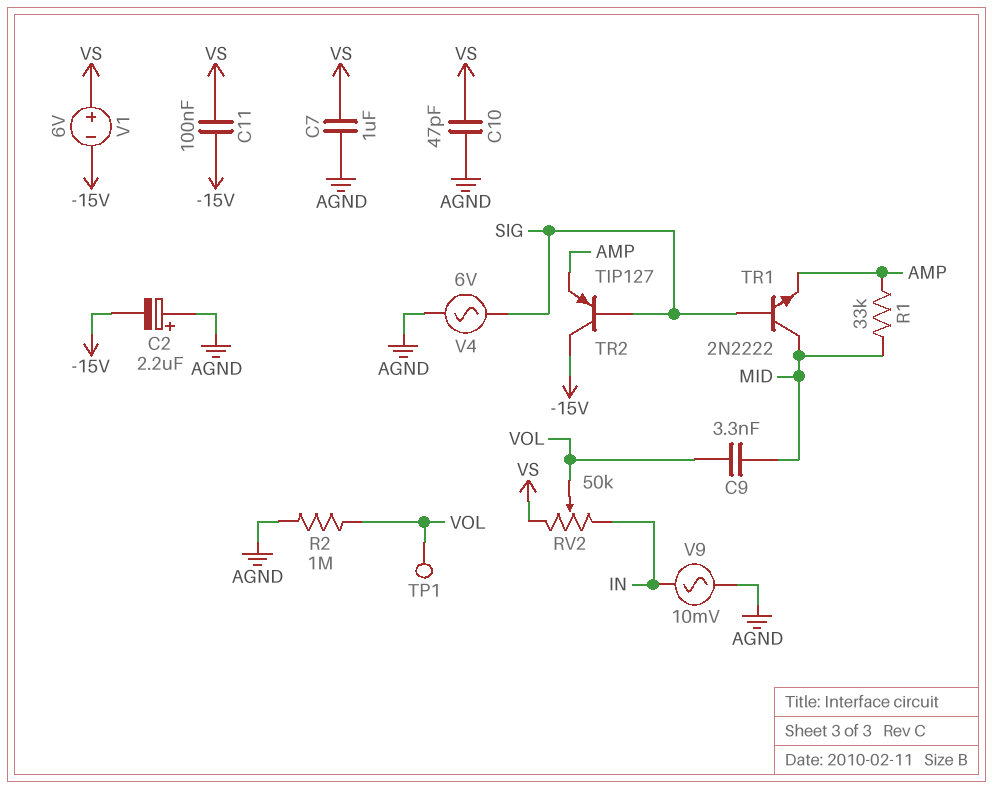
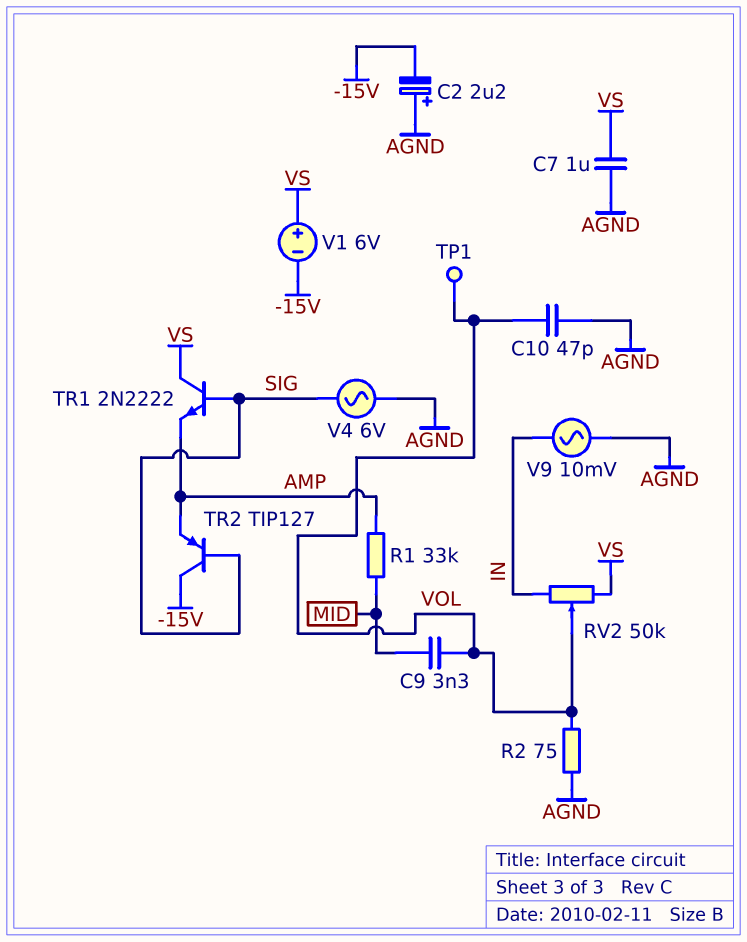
C10: 47pF (AGND, VS) -> 47pF (AGND, VOL)
C11: 100nF (-15V, VS) -> none
R2: 1M (AGND, VOL) -> 75 (AGND, VOL)
TR1: NPN 2N2222 (B SIG, C MID, E AMP) -> NPN 2N2222 (B SIG, C VS, E AMP)

